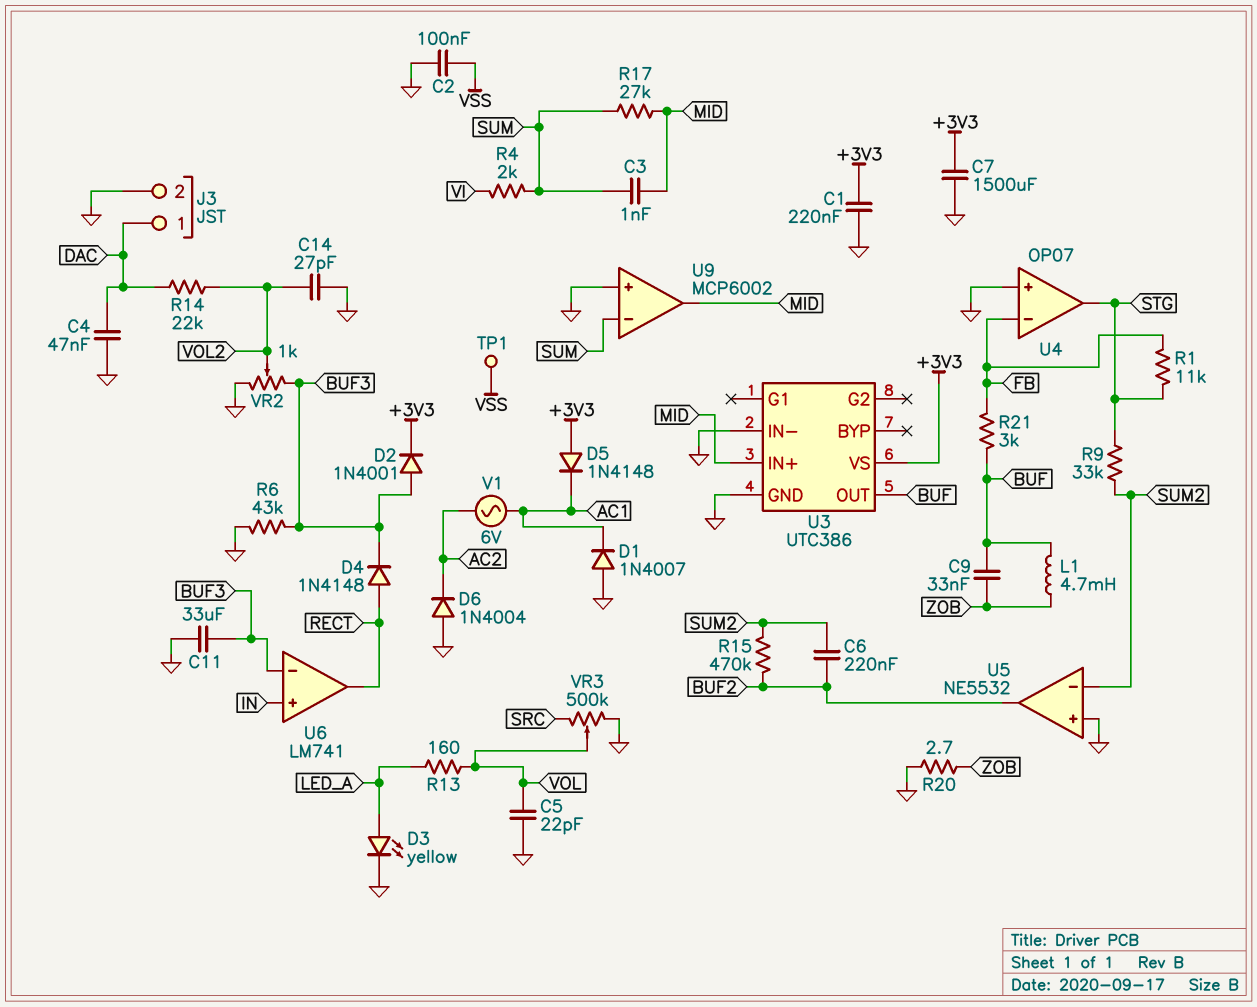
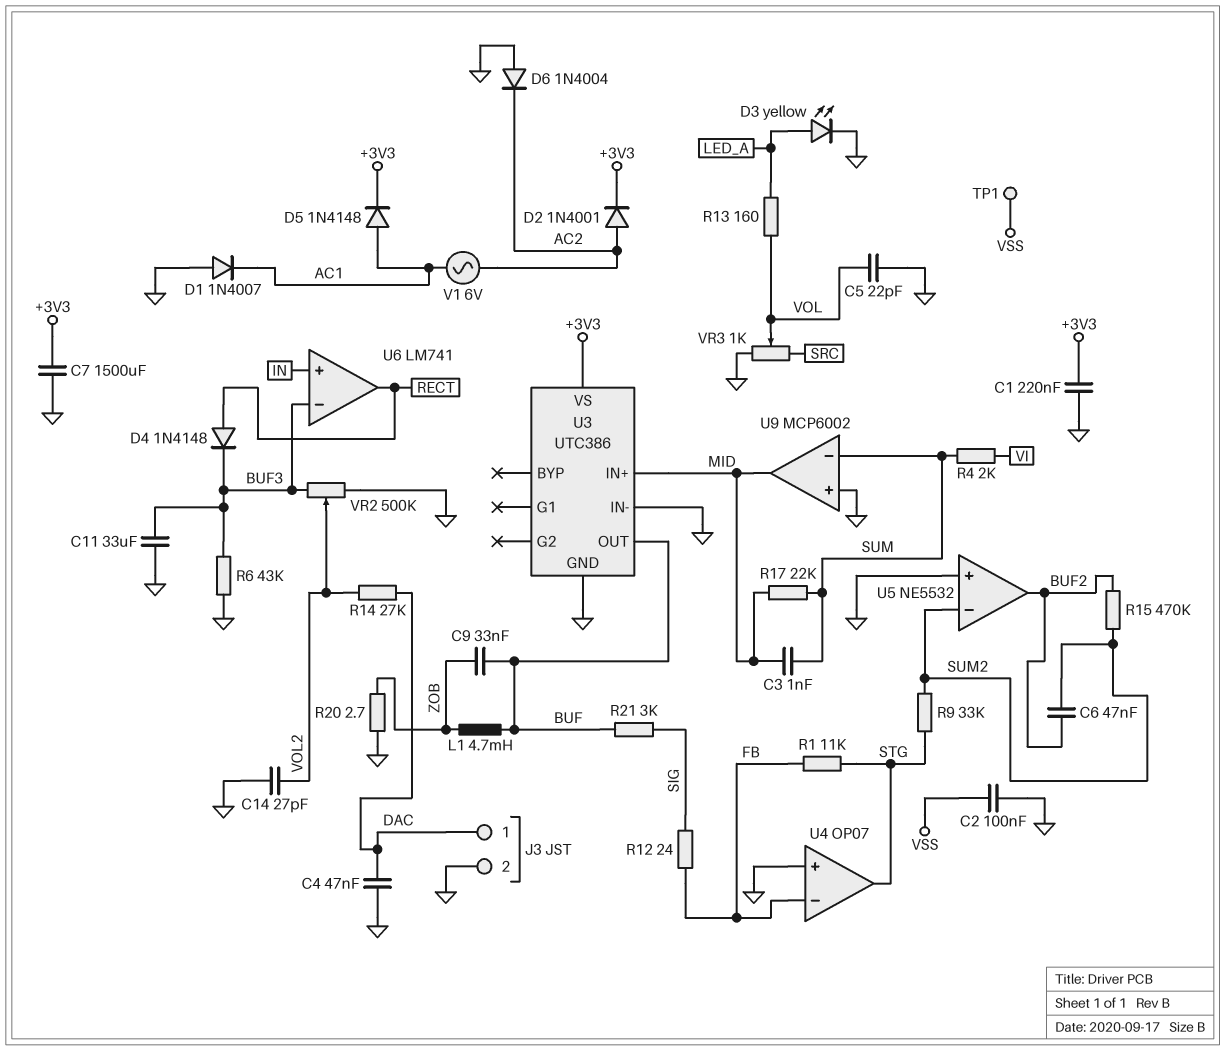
C6: 220nF (BUF2, SUM2) -> 47nF (BUF2, SUM2)
D2: diode 1N4001 (A BUF3, K +3V3) -> diode 1N4001 (A AC2, K +3V3)
D5: diode 1N4148 (A +3V3, K AC1) -> diode 1N4148 (A AC1, K +3V3)
R12: none -> 24 (FB, SIG)
R14: 22k (DAC, VOL2) -> 27k (DAC, VOL2)
R17: 27k (MID, SUM) -> 22k (MID, SUM)
R21: 3k (BUF, FB) -> 3k (BUF, SIG)
VR2: 1k (BUF3, GND, wiper VOL2) -> 500k (BUF3, GND, wiper VOL2)
VR3: 500k (GND, SRC, wiper VOL) -> 1k (GND, SRC, wiper VOL)

